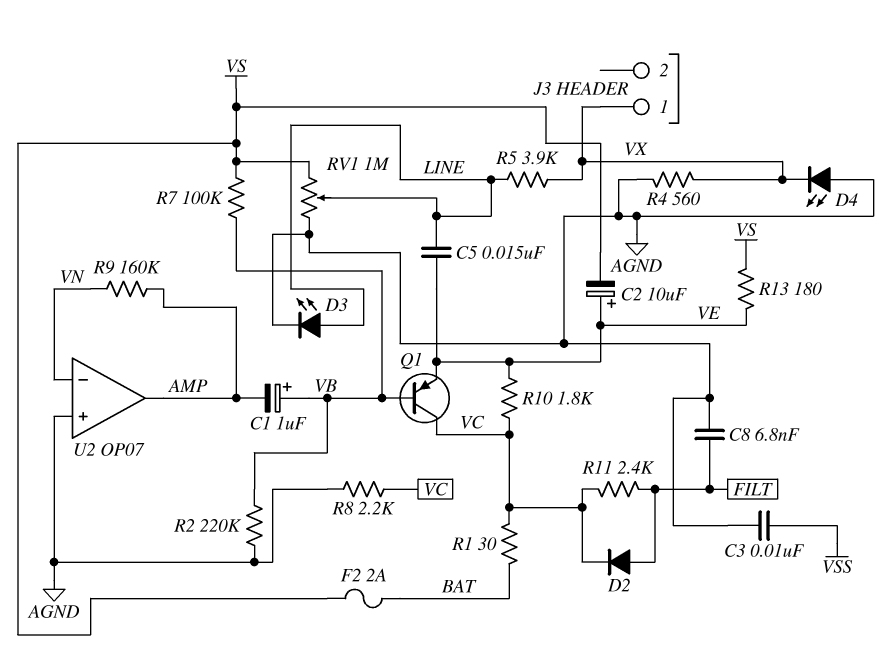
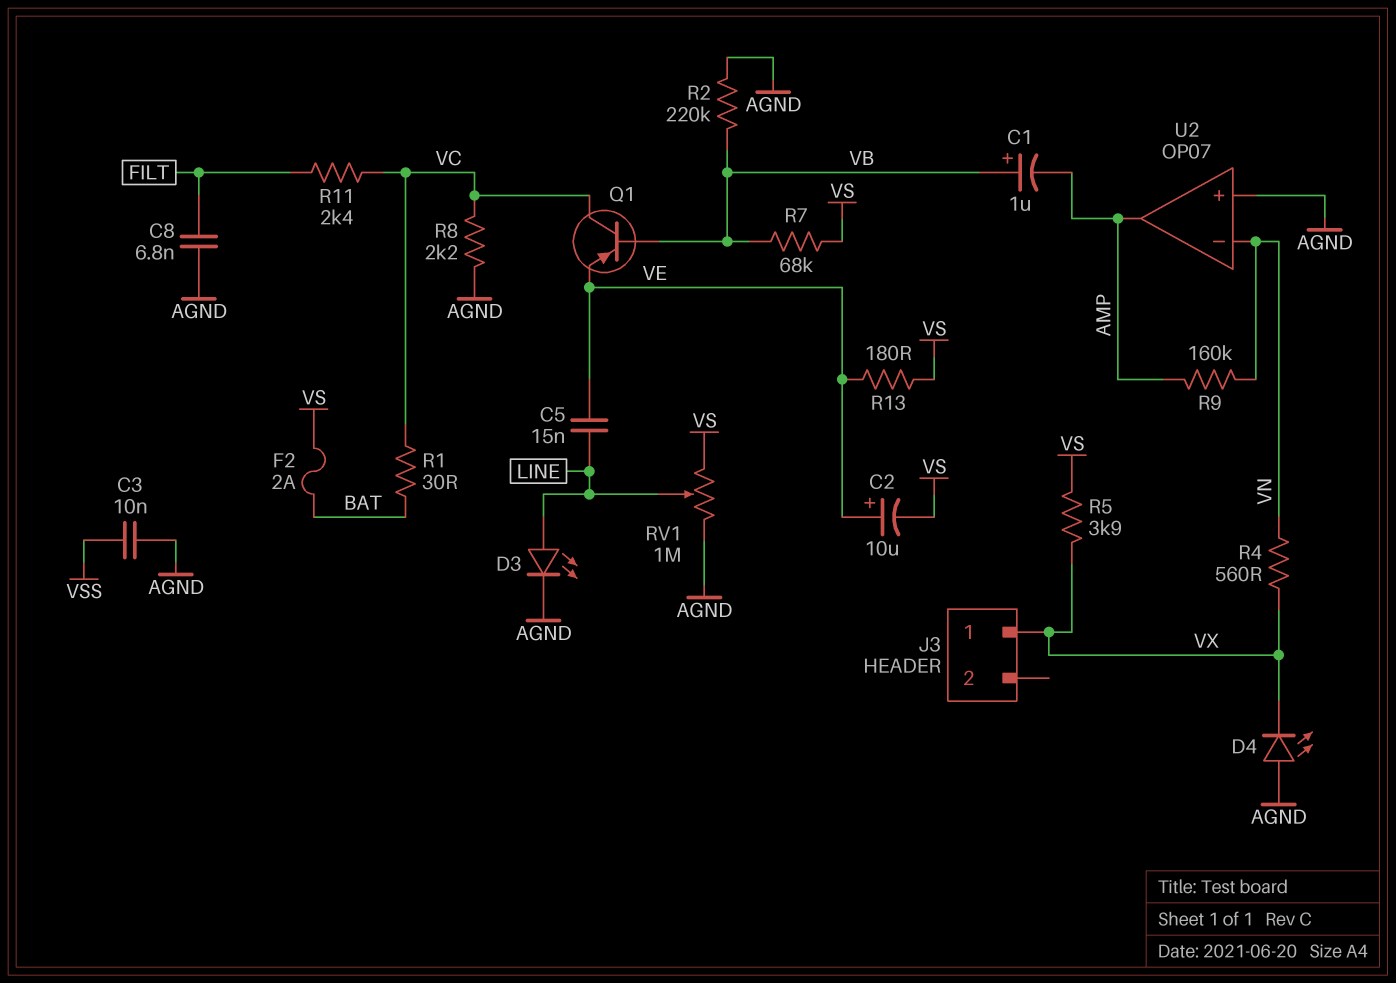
D2: diode (A FILT, K VC) -> none
R4: 560 (AGND, VX) -> 560 (VN, VX)
R5: 3.9k (LINE, VX) -> 3.9k (VS, VX)
R7: 100k (VB, VS) -> 68k (VB, VS)
R10: 1.8k (VC, VE) -> none

